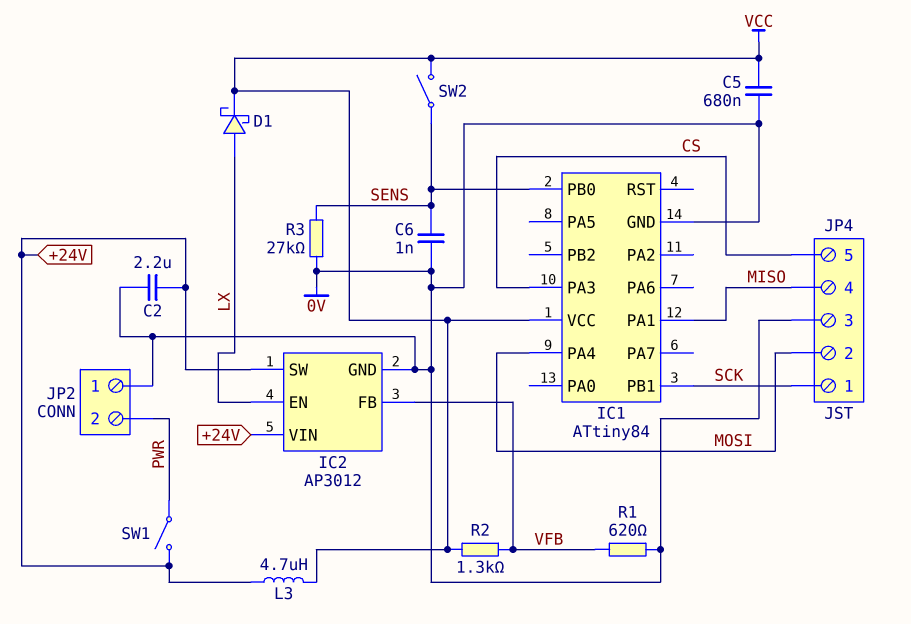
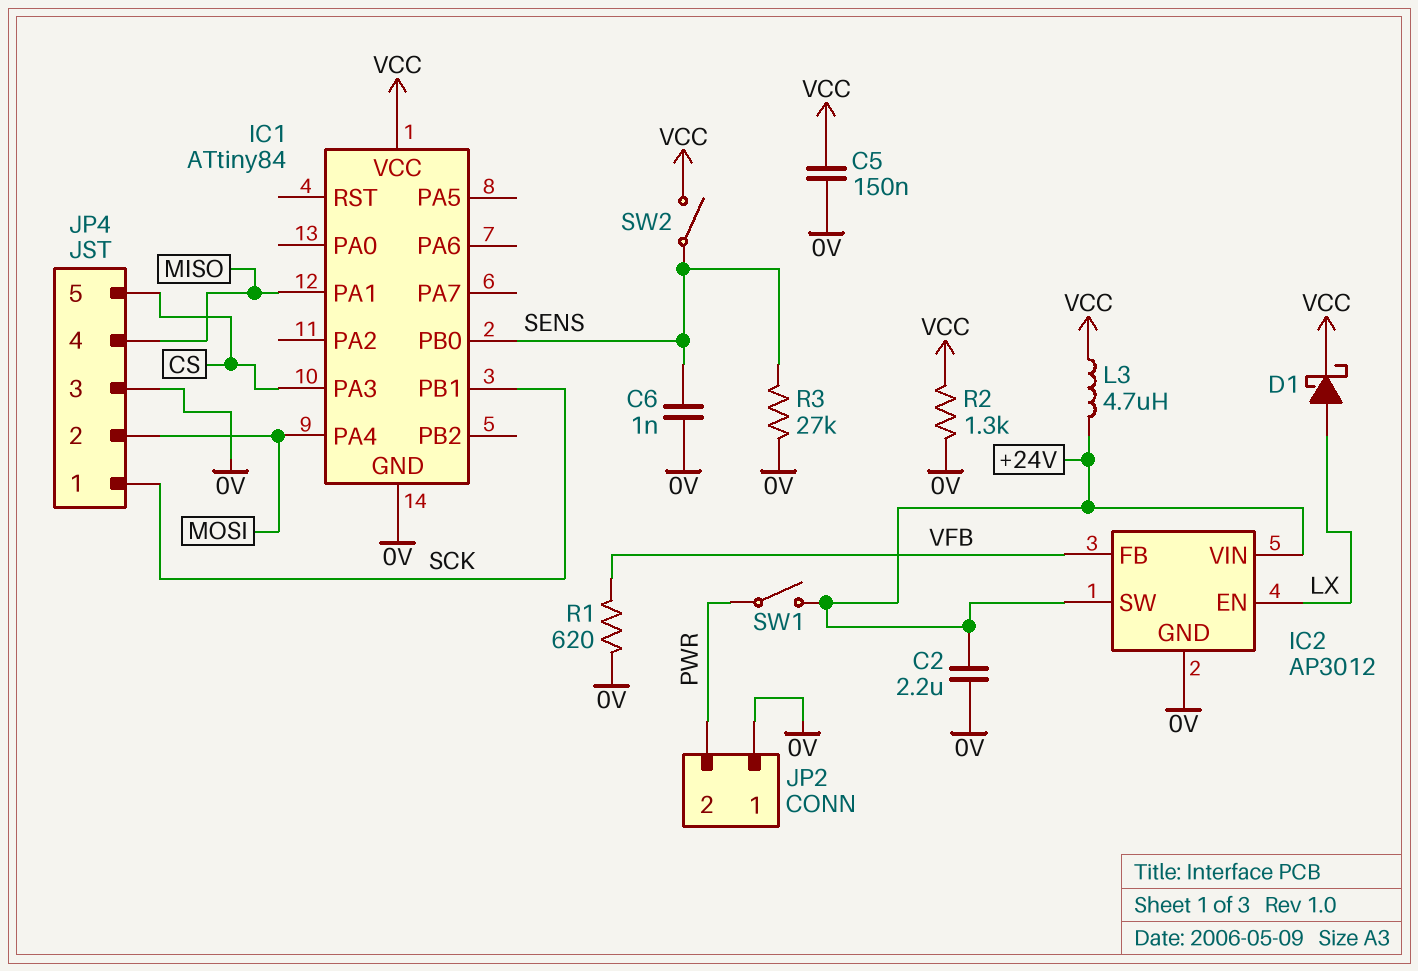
C5: 680nF (0V, VCC) -> 150nF (0V, VCC)
R2: 1.3k (VCC, VFB) -> 1.3k (0V, VCC)

